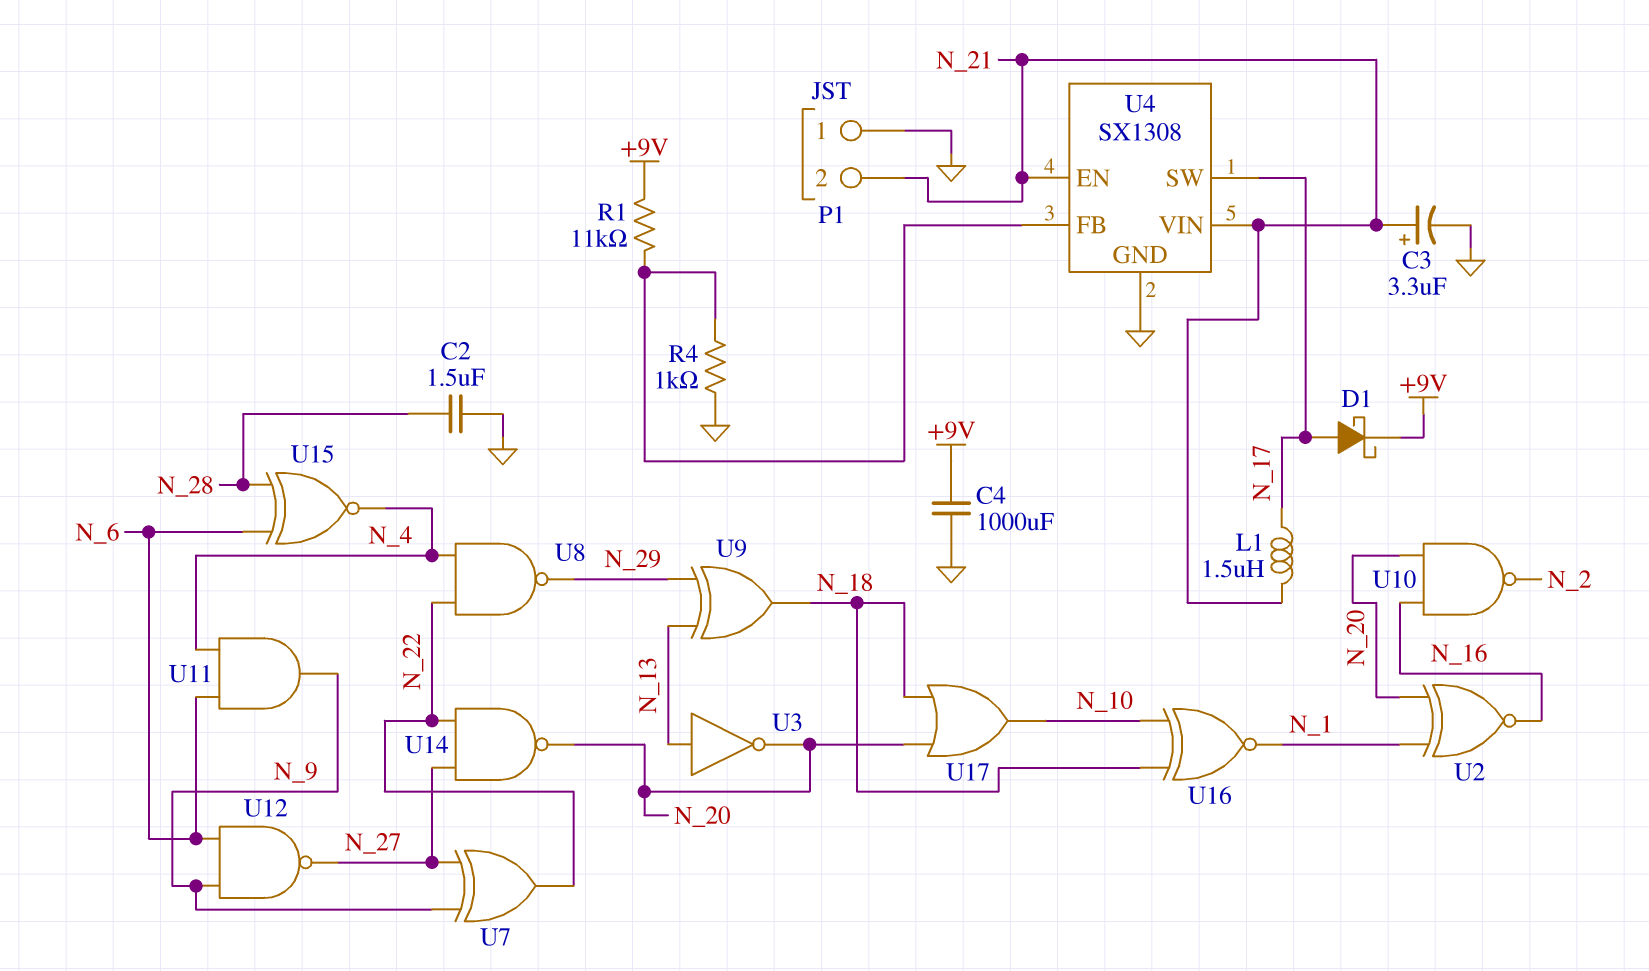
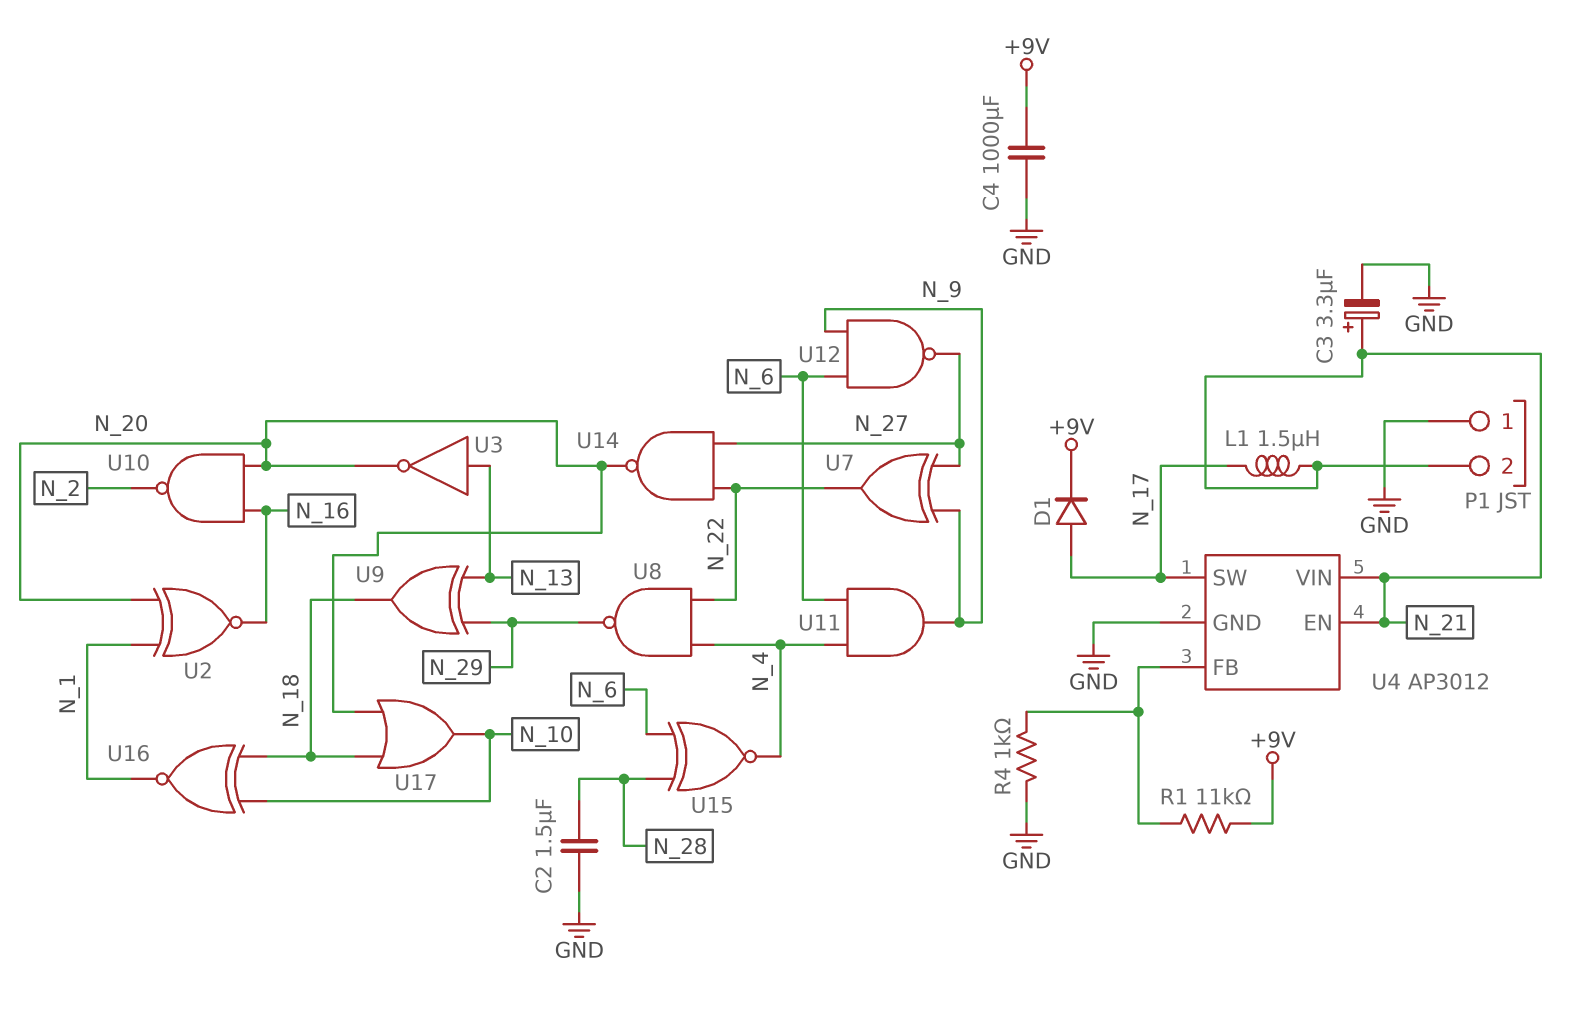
D1: schottky (A N_17, K +9V) -> diode (A N_17, K +9V)
U4: SX1308 -> AP3012

